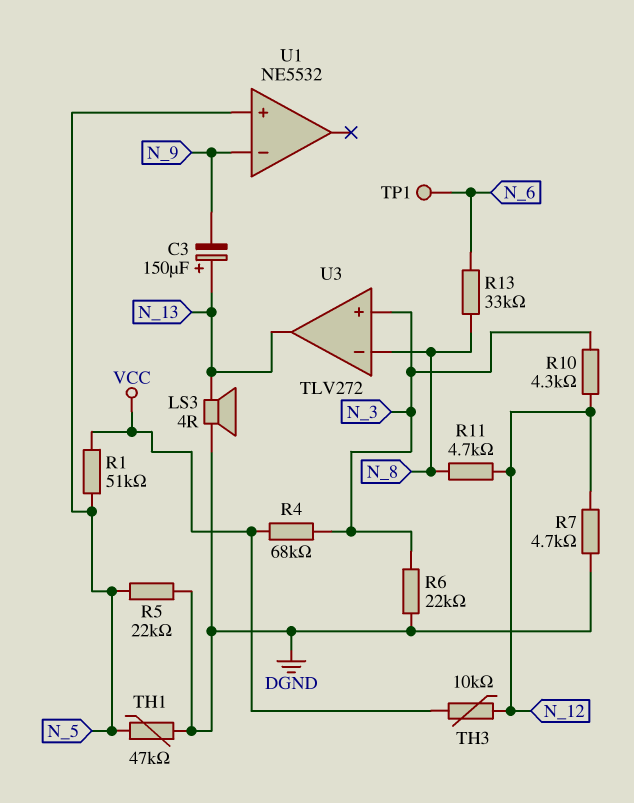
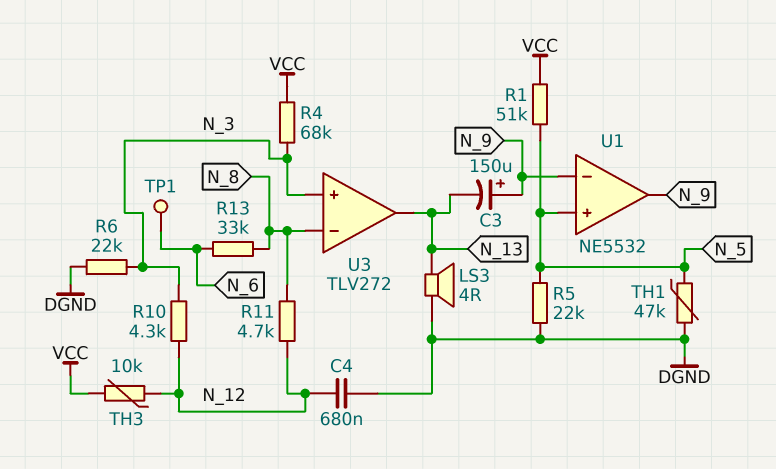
C3: 150uF (plus N_13, minus N_9) -> 150uF (plus N_9, minus N_13)
C4: none -> 680nF (DGND, N_12)
R7: 4.7k (DGND, N_12) -> none
U1 pin out: none -> N_9

